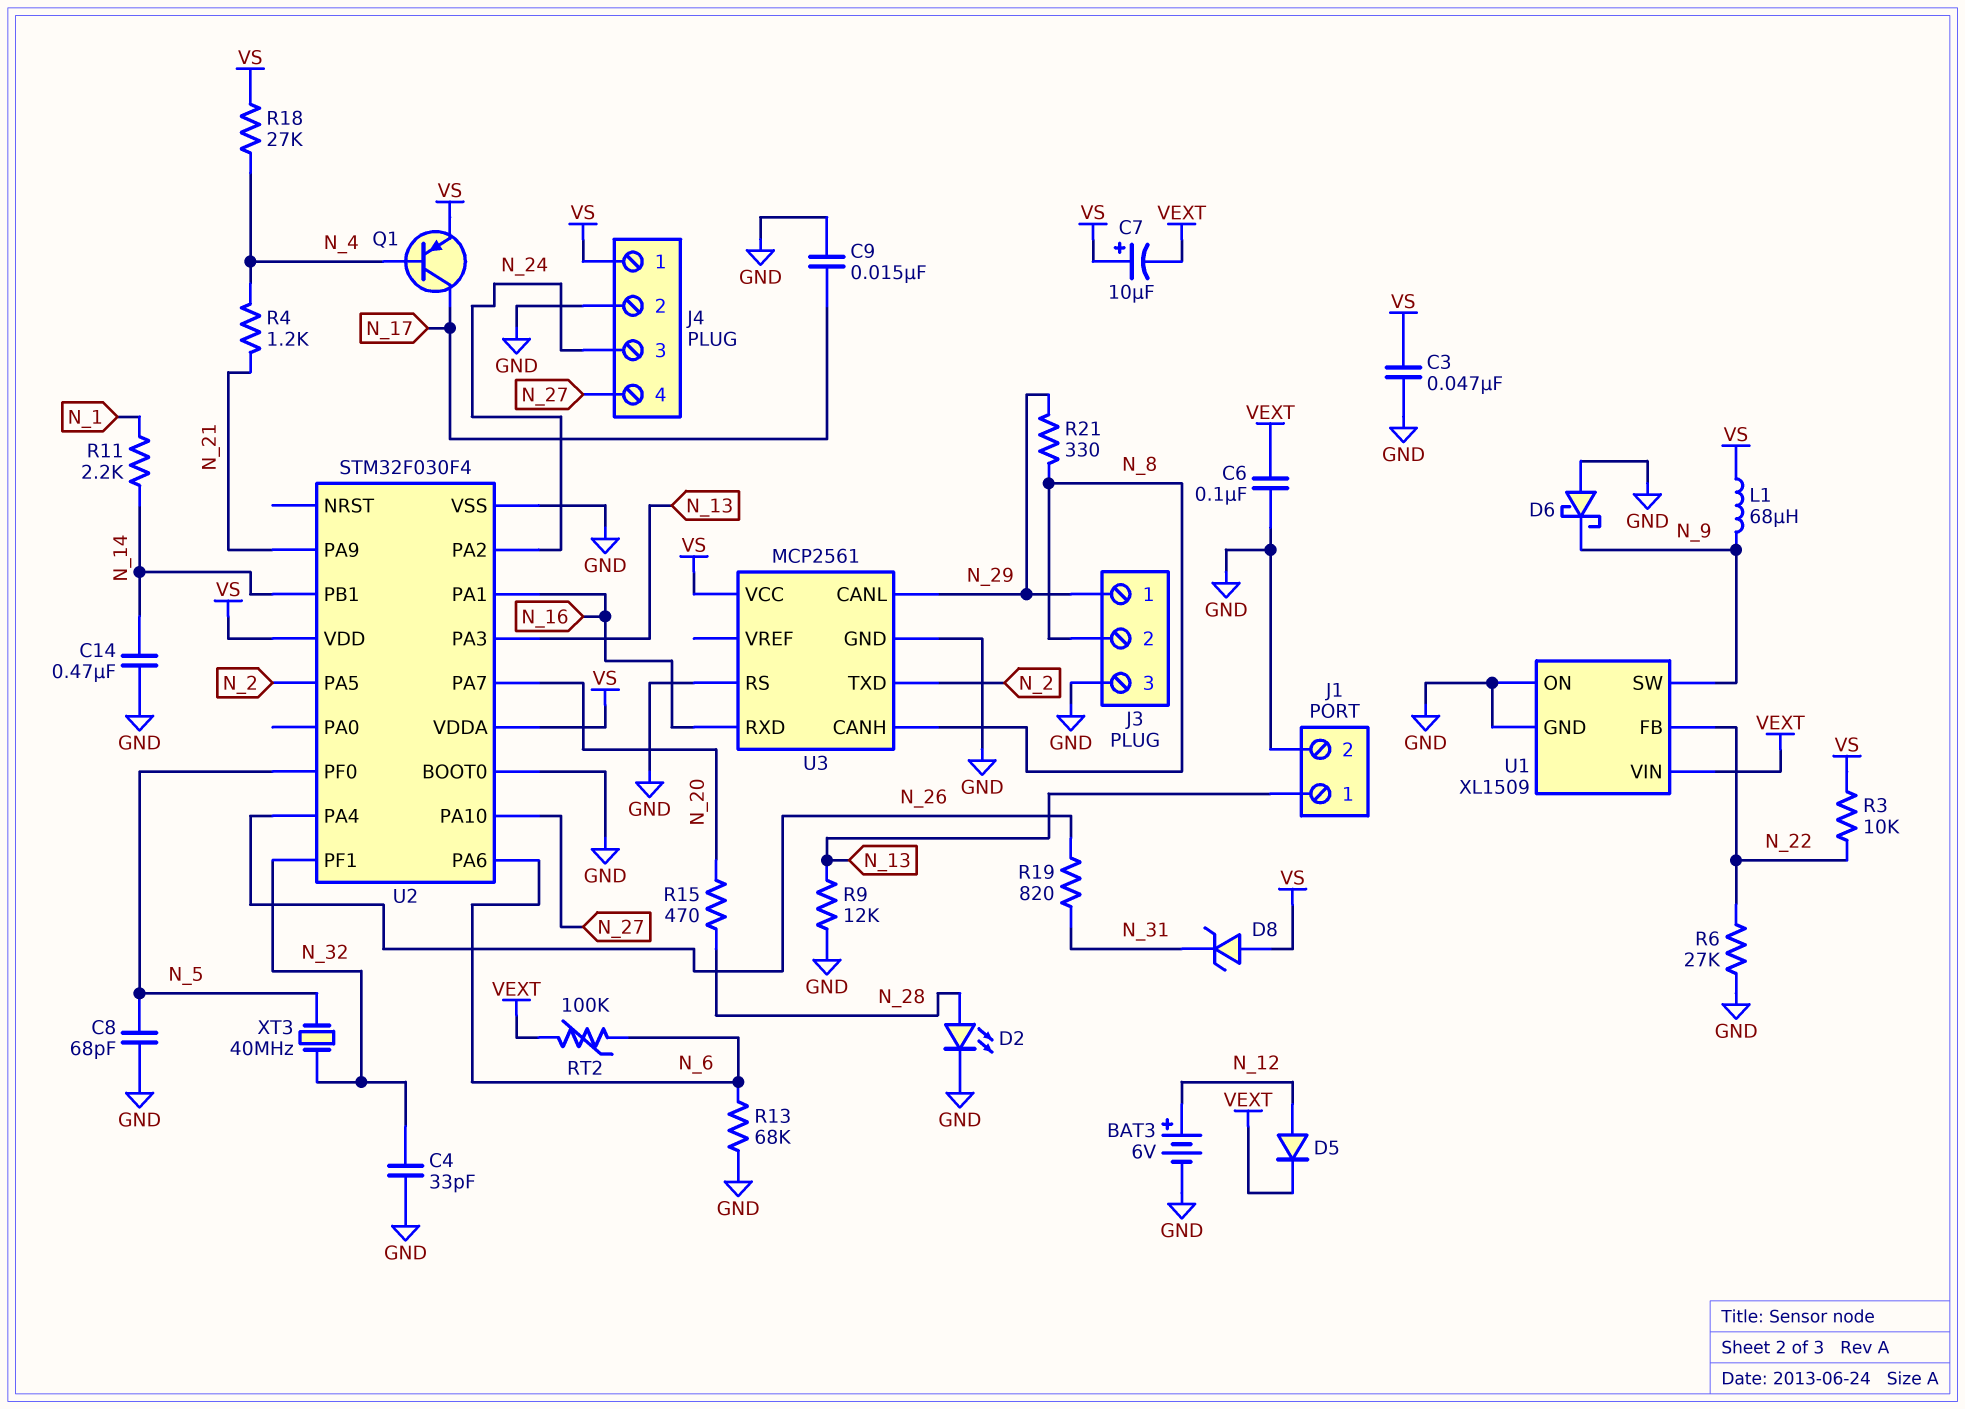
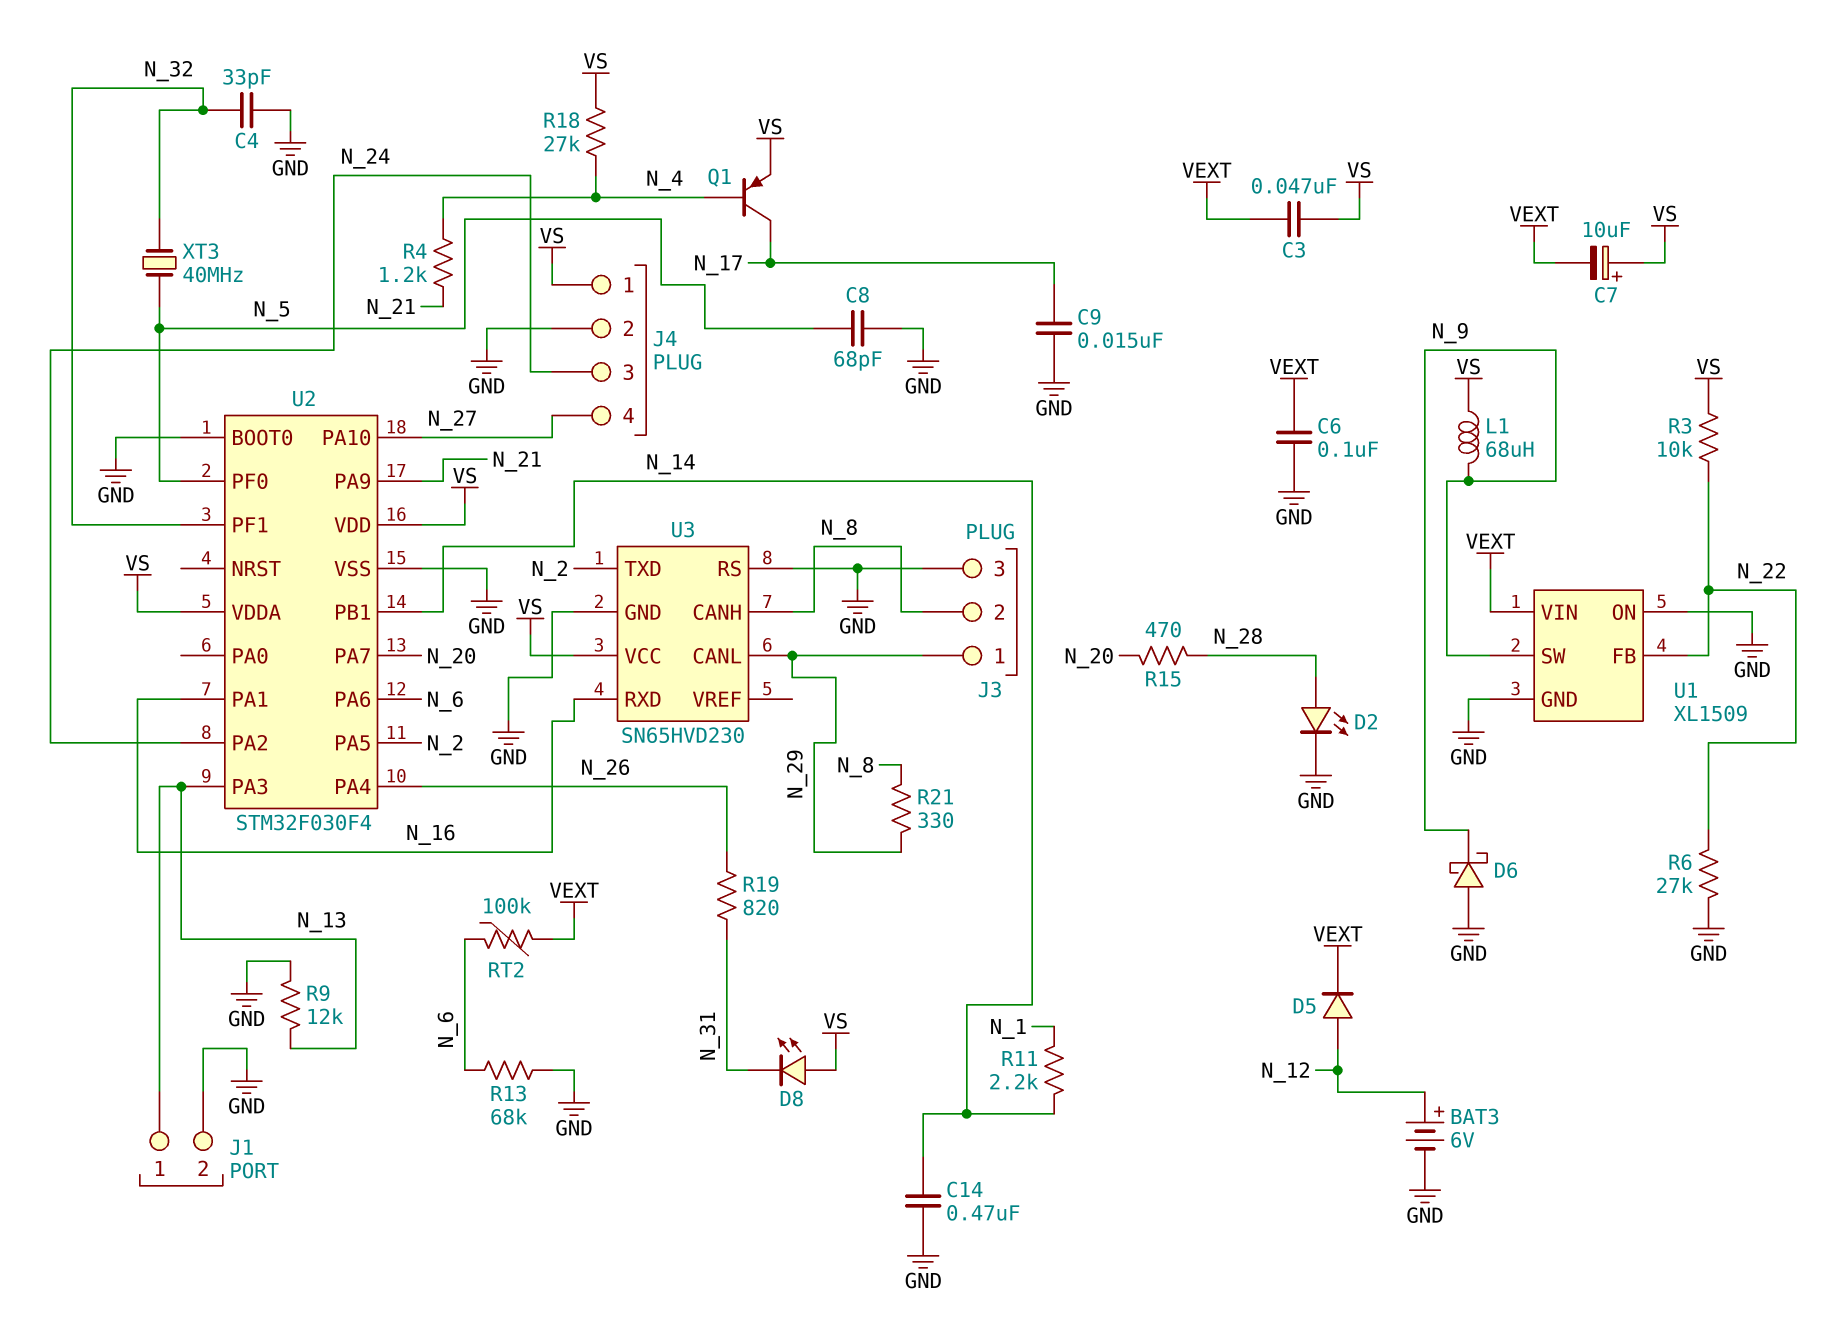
C3: 47nF (GND, VS) -> 47nF (VEXT, VS)
D8: zener (A VS, K N_31) -> LED (A VS, K N_31)
U3: MCP2561 -> SN65HVD230

